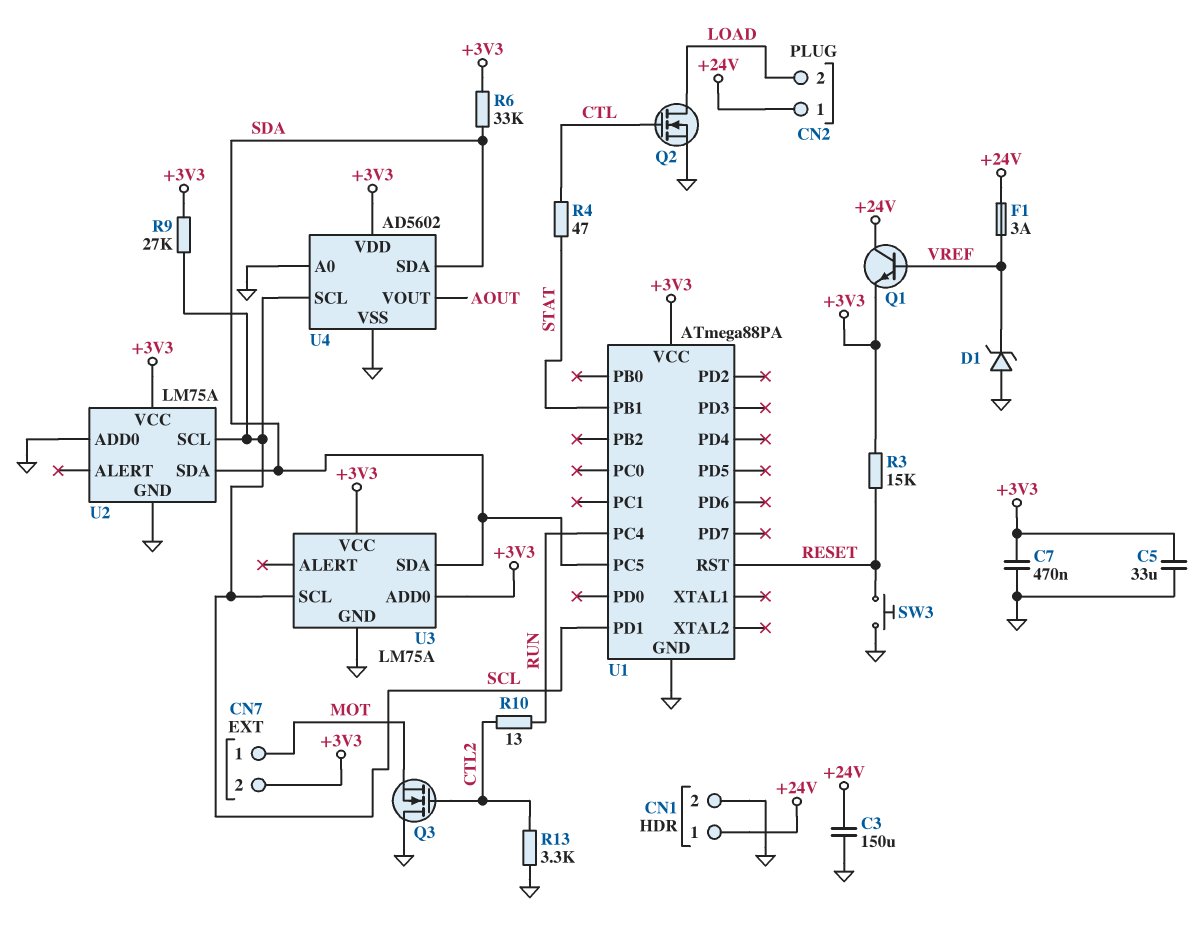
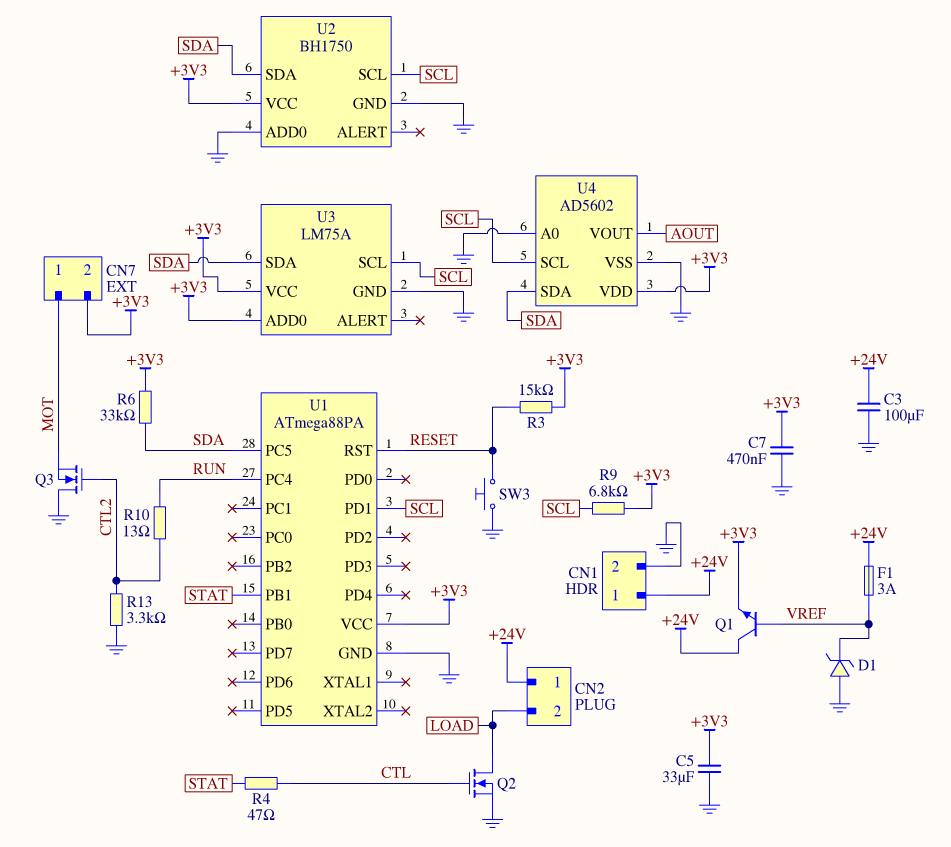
C3: 150uF (+24V, GND) -> 100uF (+24V, GND)
R9: 27k (+3V3, SCL) -> 6.8k (+3V3, SCL)
U2: LM75A -> BH1750

